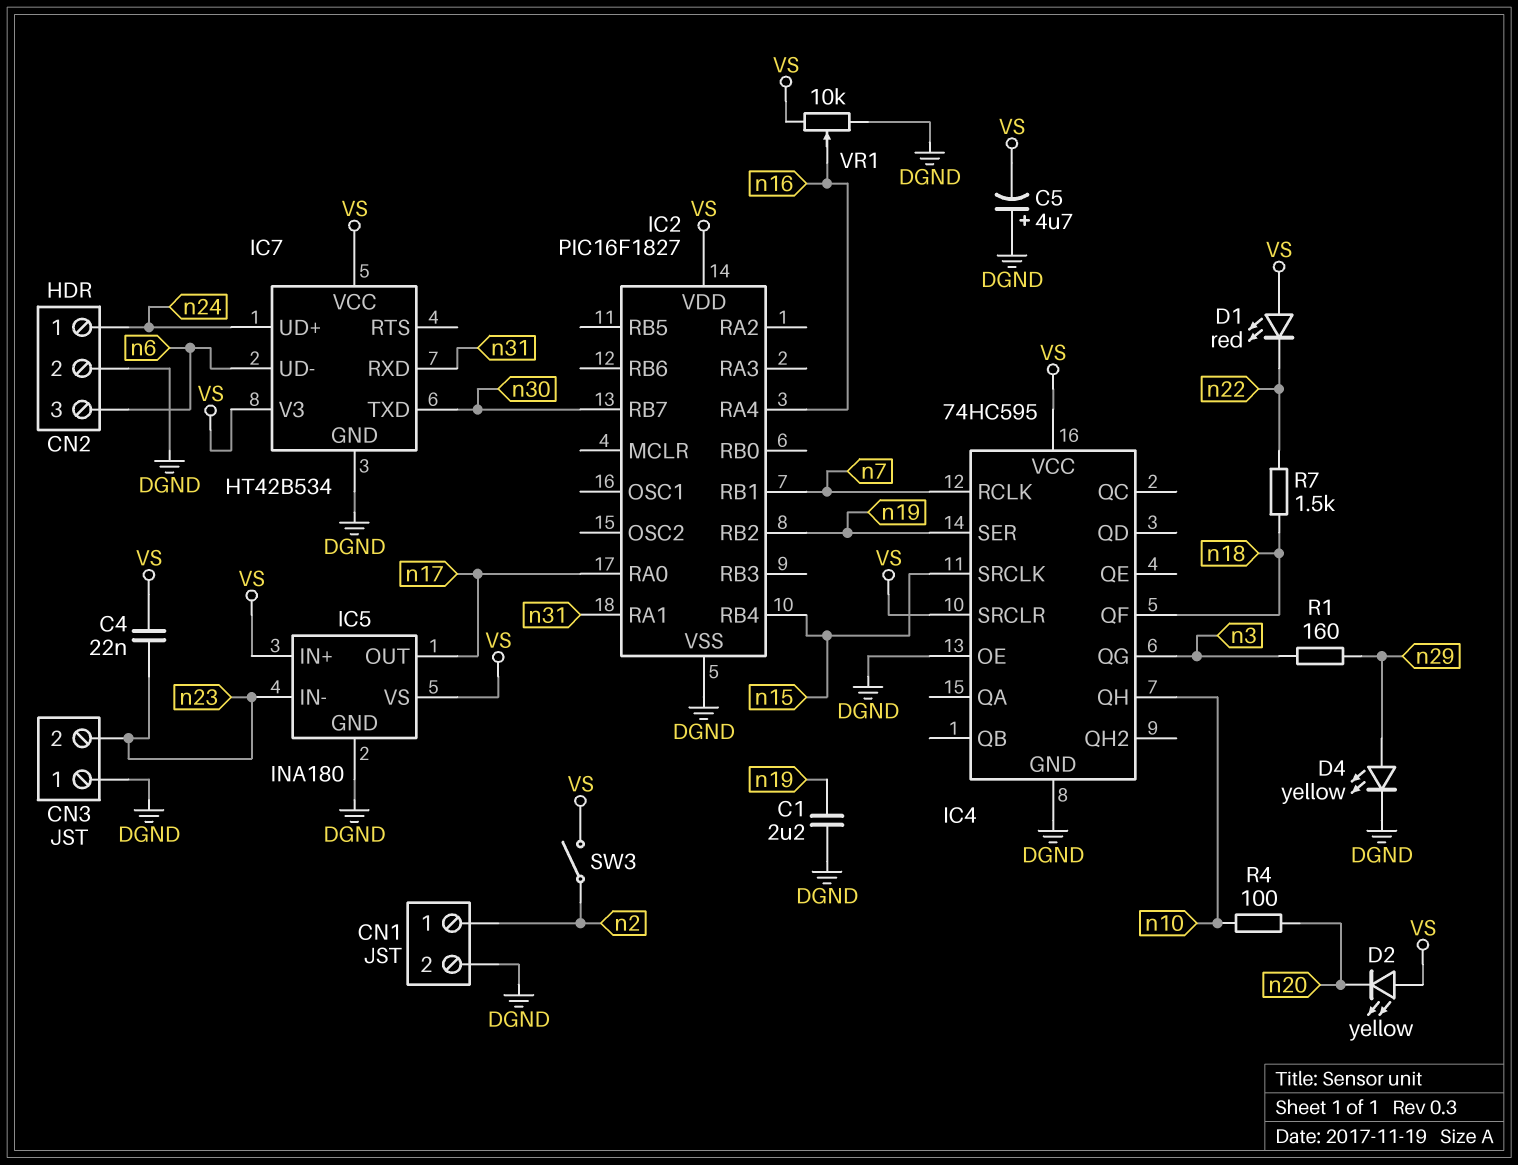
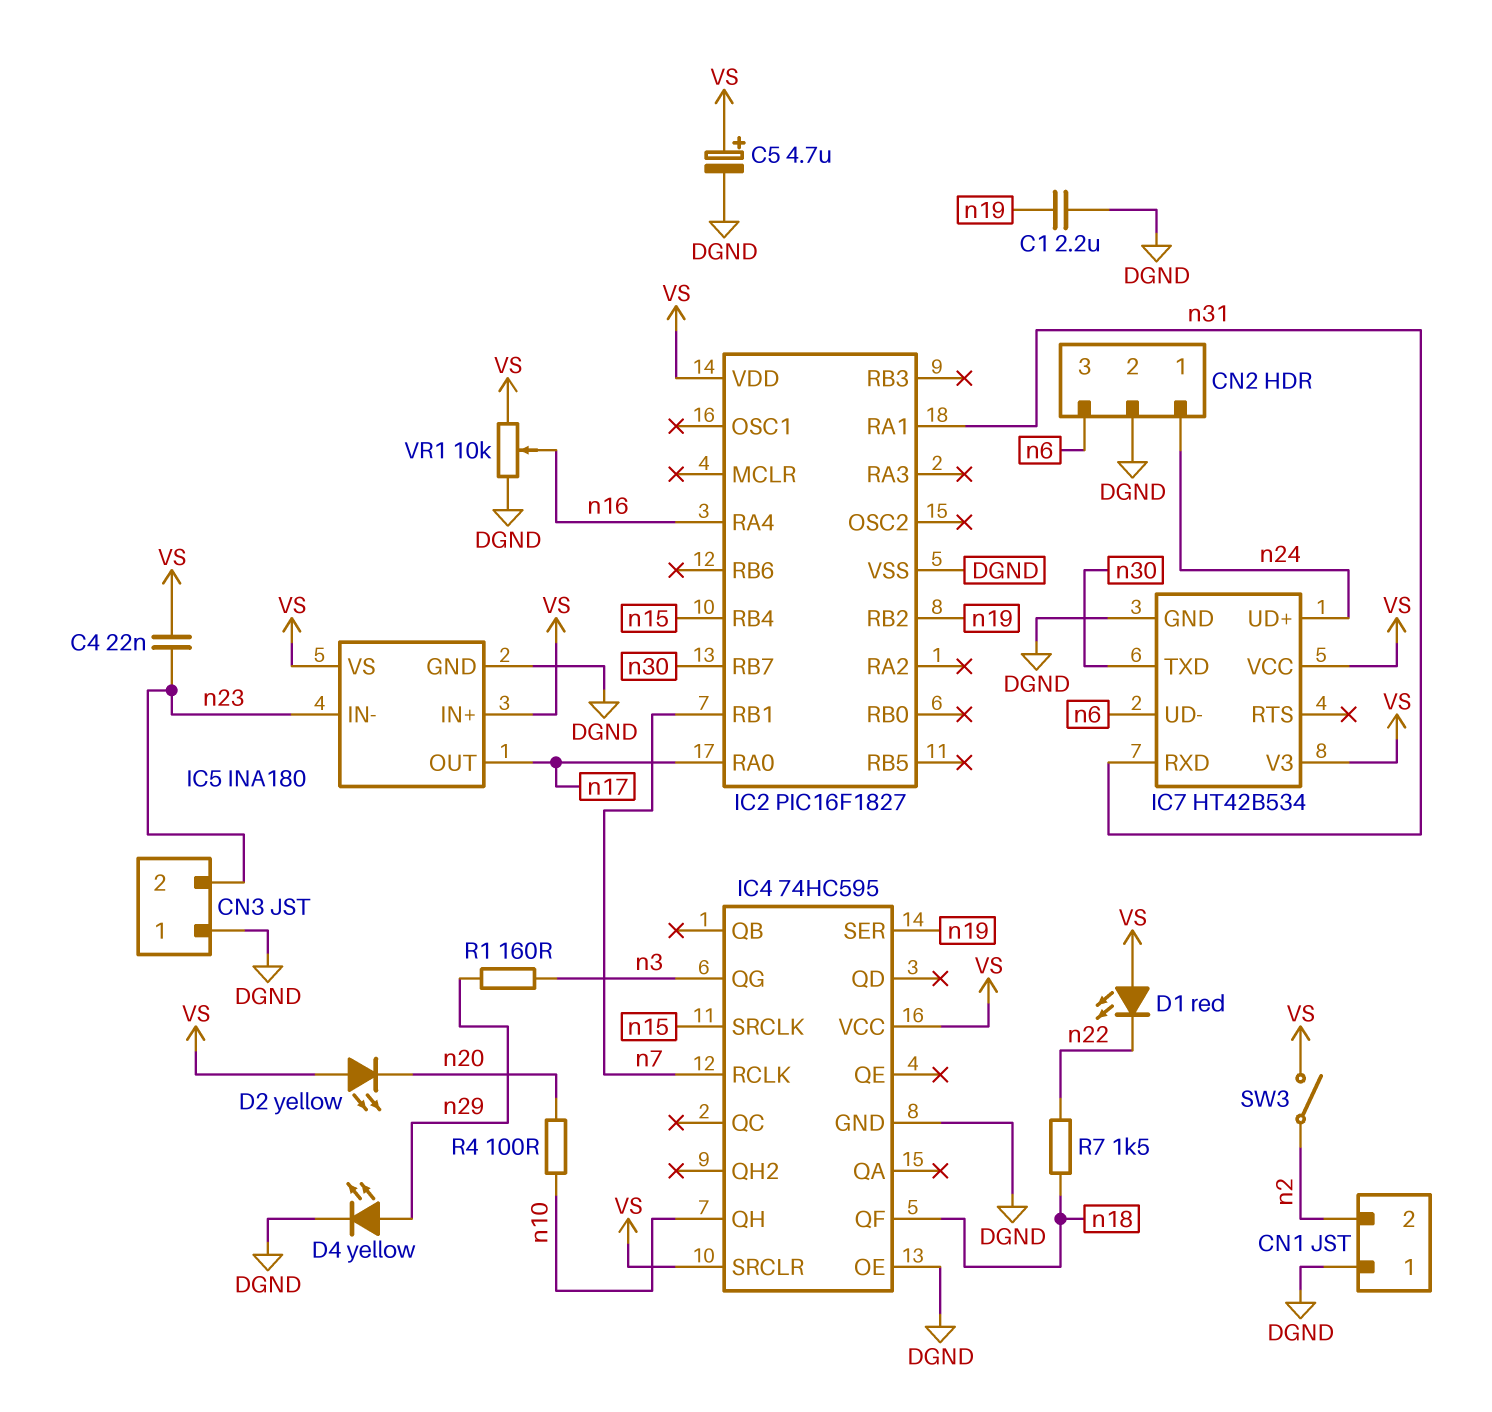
C5: 4.7uF (plus DGND, minus VS) -> 4.7uF (plus VS, minus DGND)
CN1 pin 1: n2 -> DGND
CN1 pin 2: DGND -> n2

